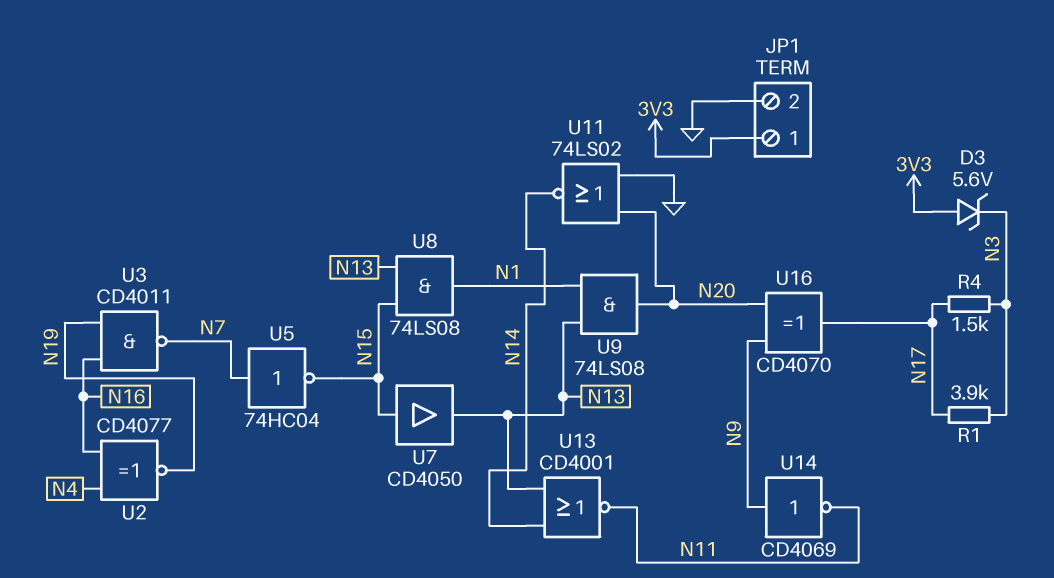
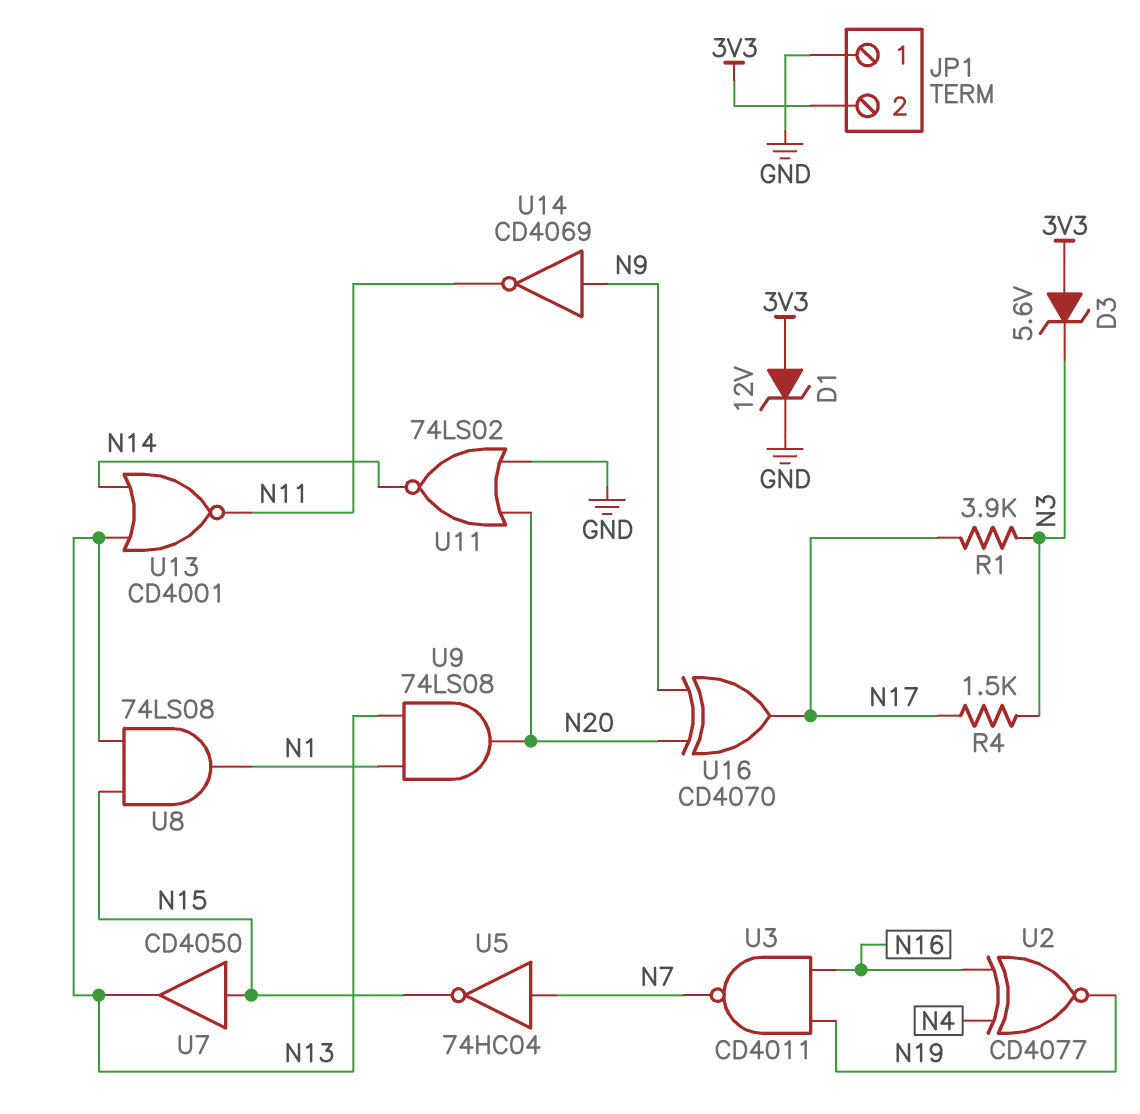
D1: none -> zener 12V (A 3V3, K GND)
JP1 pin 1: 3V3 -> GND
JP1 pin 2: GND -> 3V3

